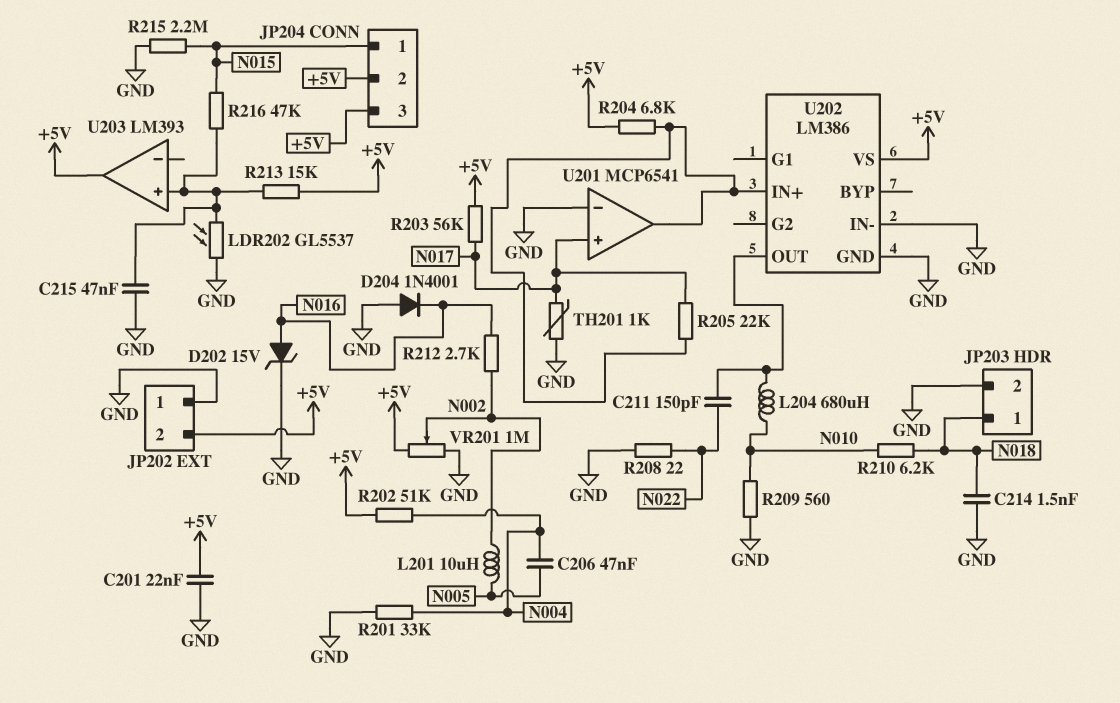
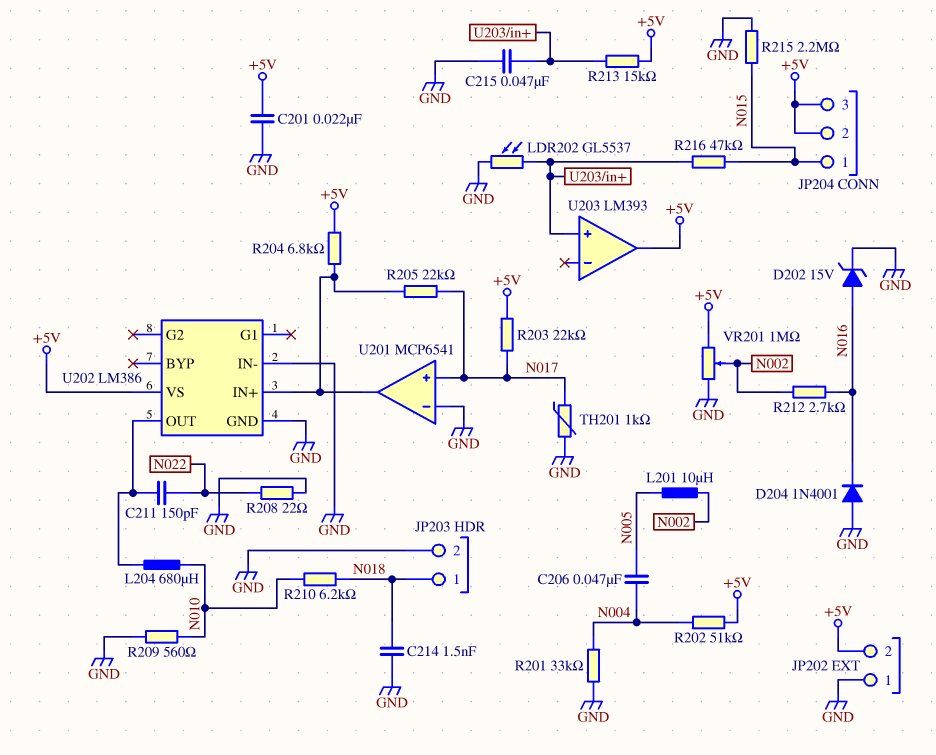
R203: 56k (+5V, N017) -> 22k (+5V, N017)

